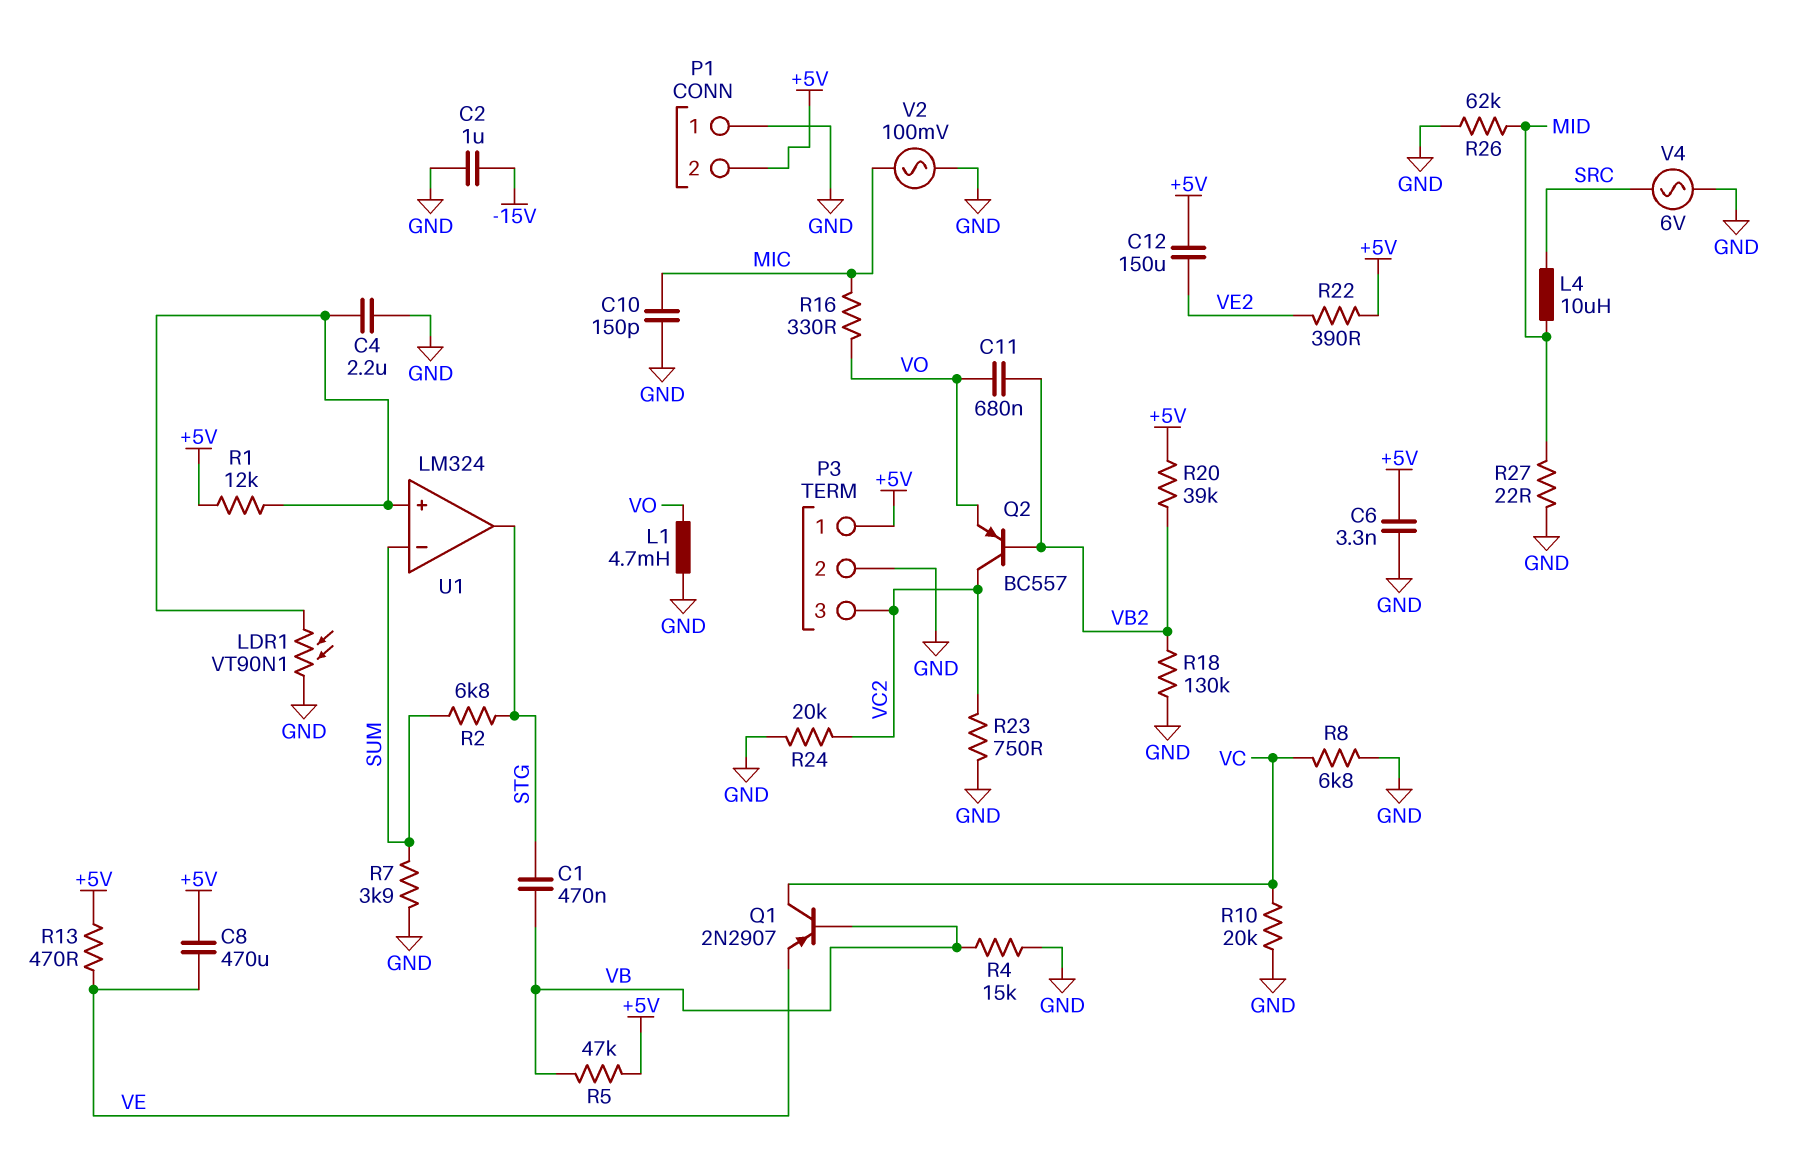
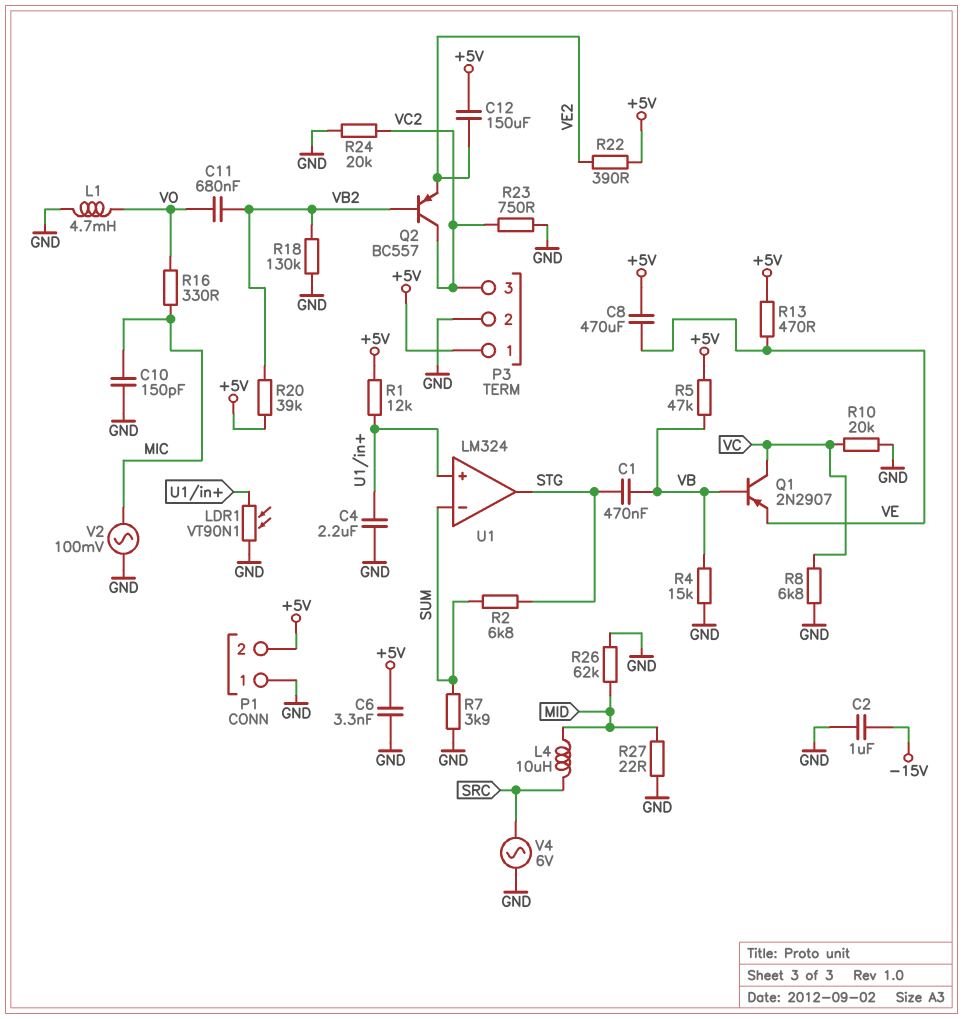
Q2: PNP BC557 (B VB2, C VC2, E VO) -> PNP BC557 (B VB2, C VC2, E VE2)

